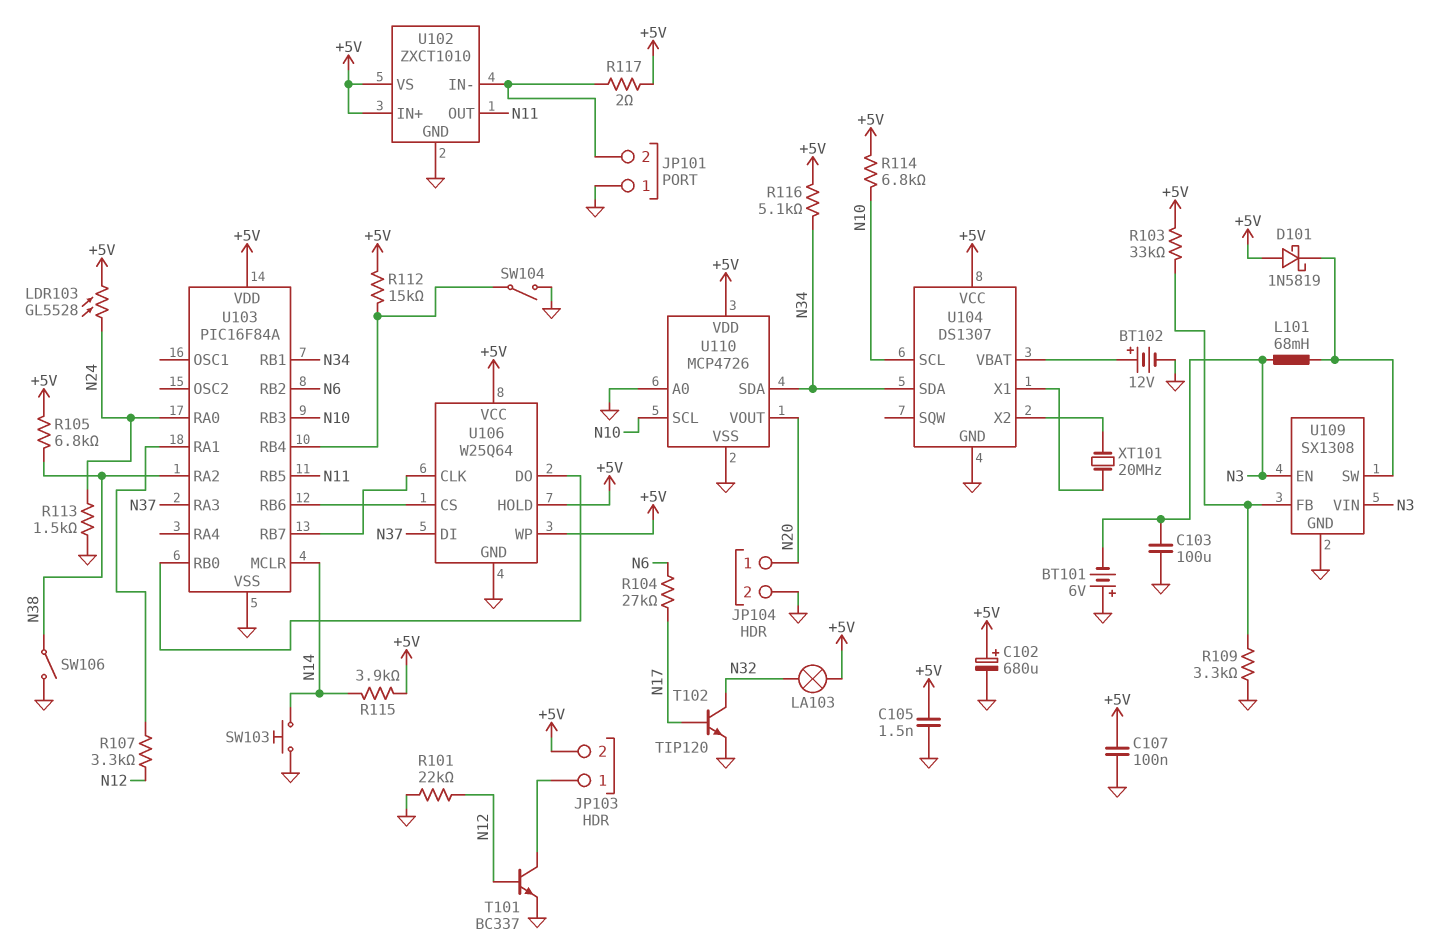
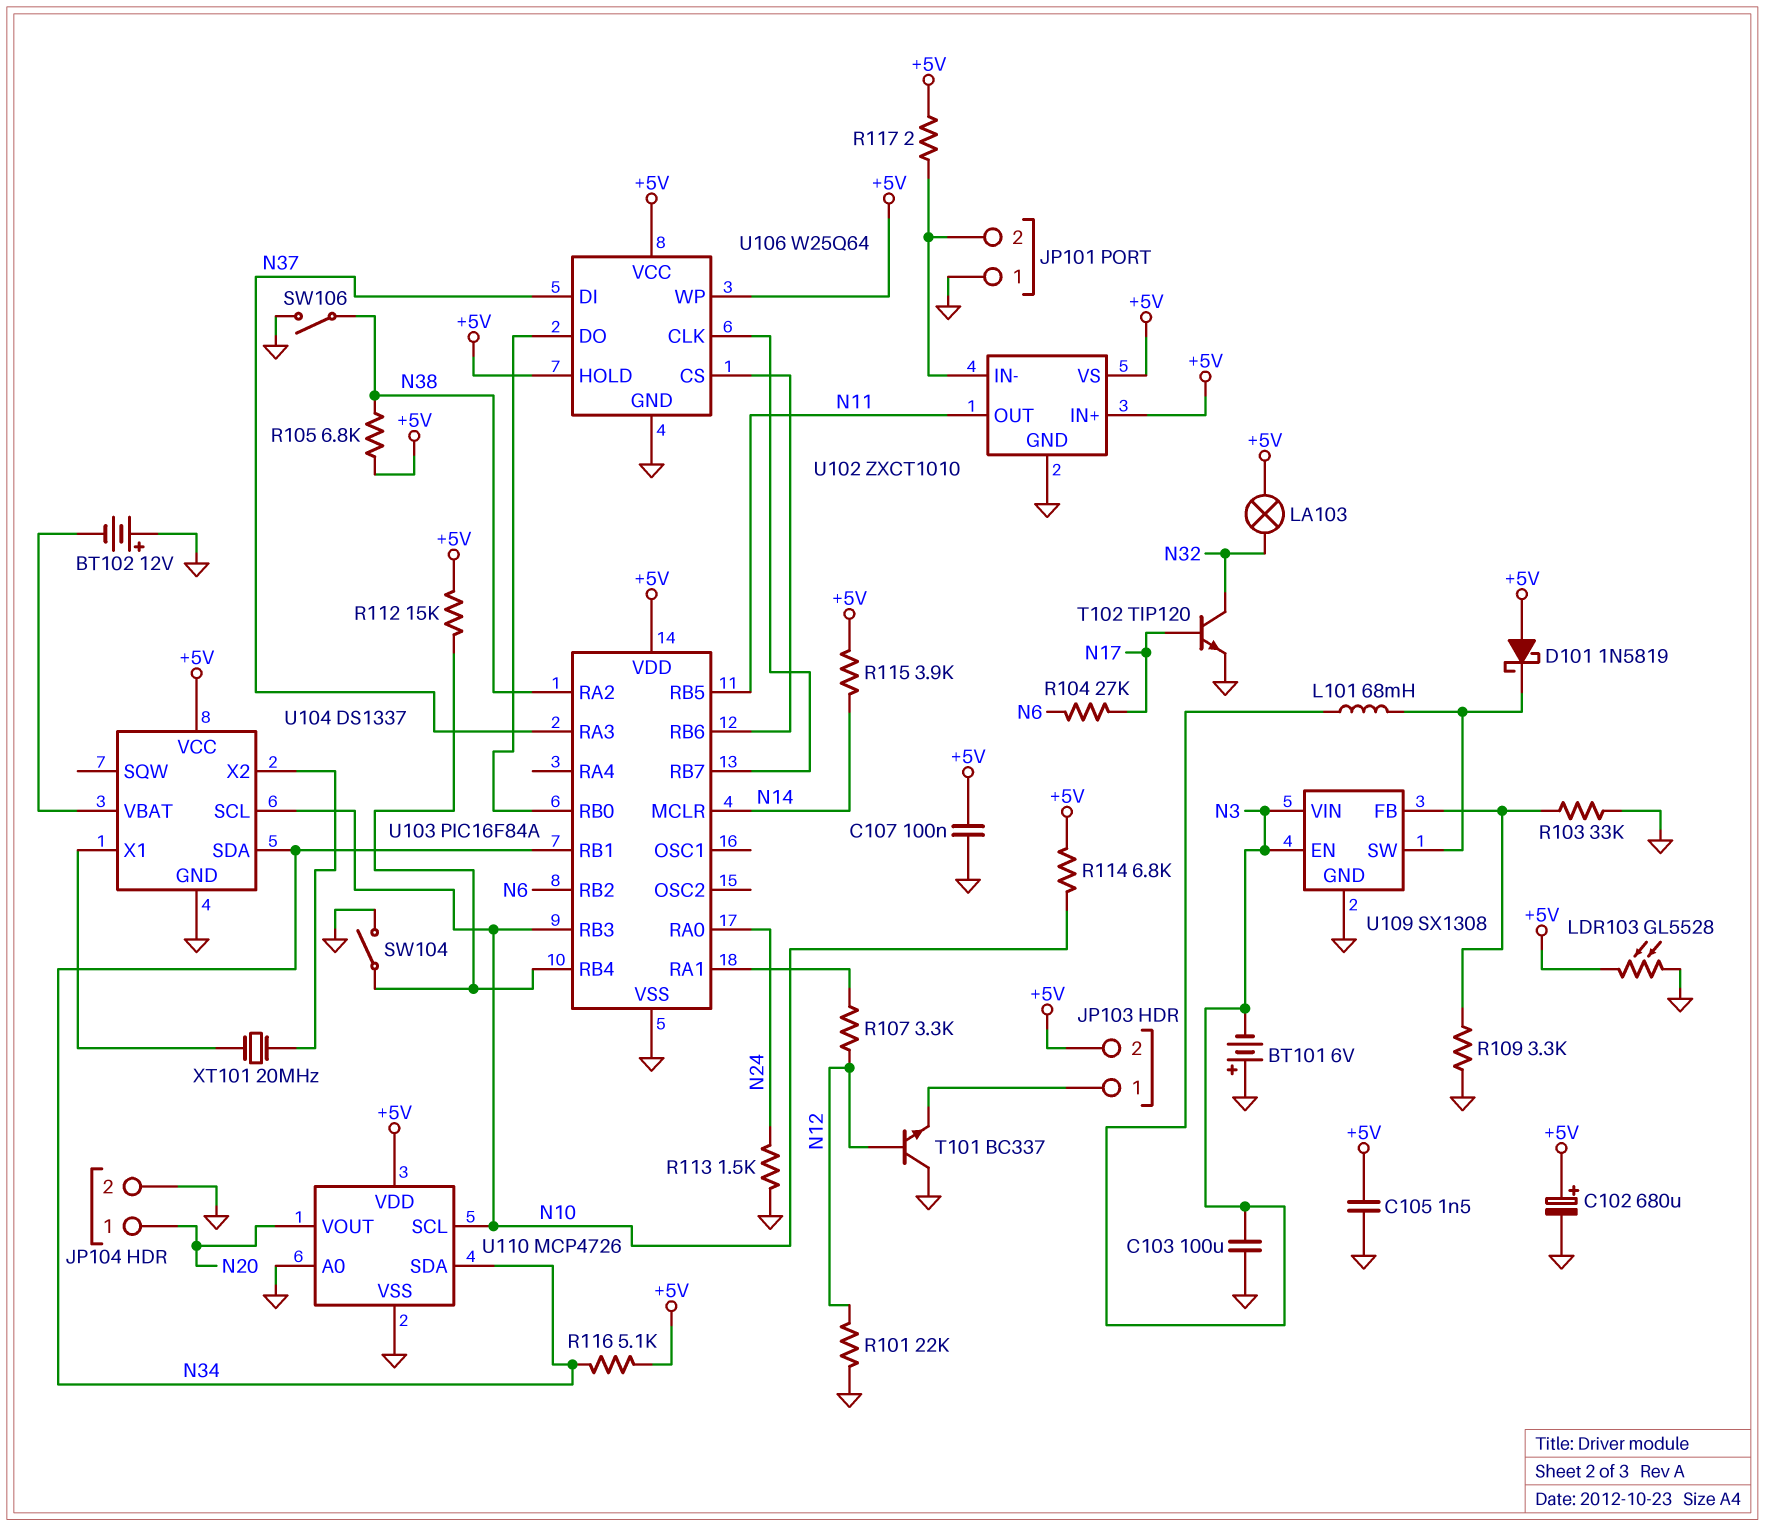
BT102: 12V (plus U104/VBAT, minus GND) -> 12V (plus GND, minus U104/VBAT)
LDR103: GL5528 (+5V, N24) -> GL5528 (+5V, GND)
R103: 33k (+5V, U109/FB) -> 33k (GND, U109/FB)
SW103: button (GND, N14) -> none
T101: NPN BC337 (B N12, C JP103/1, E GND) -> NPN BC337 (B N12, C GND, E JP103/1)
U104: DS1307 -> DS1337

